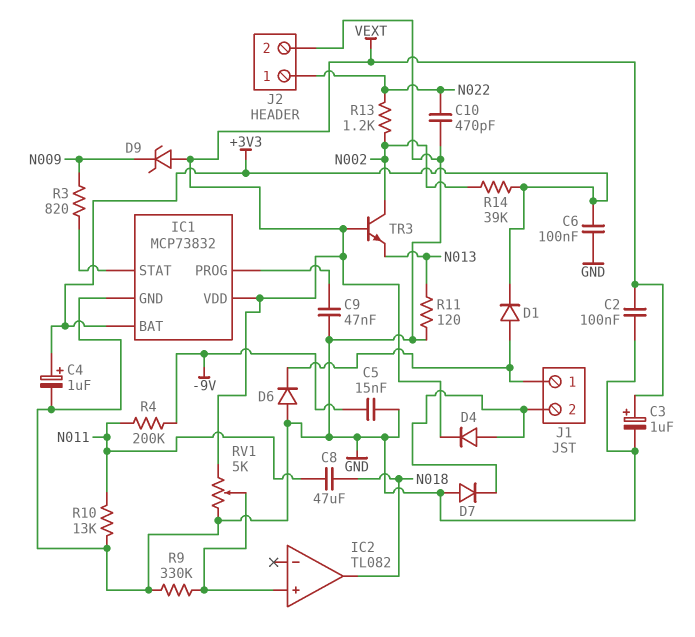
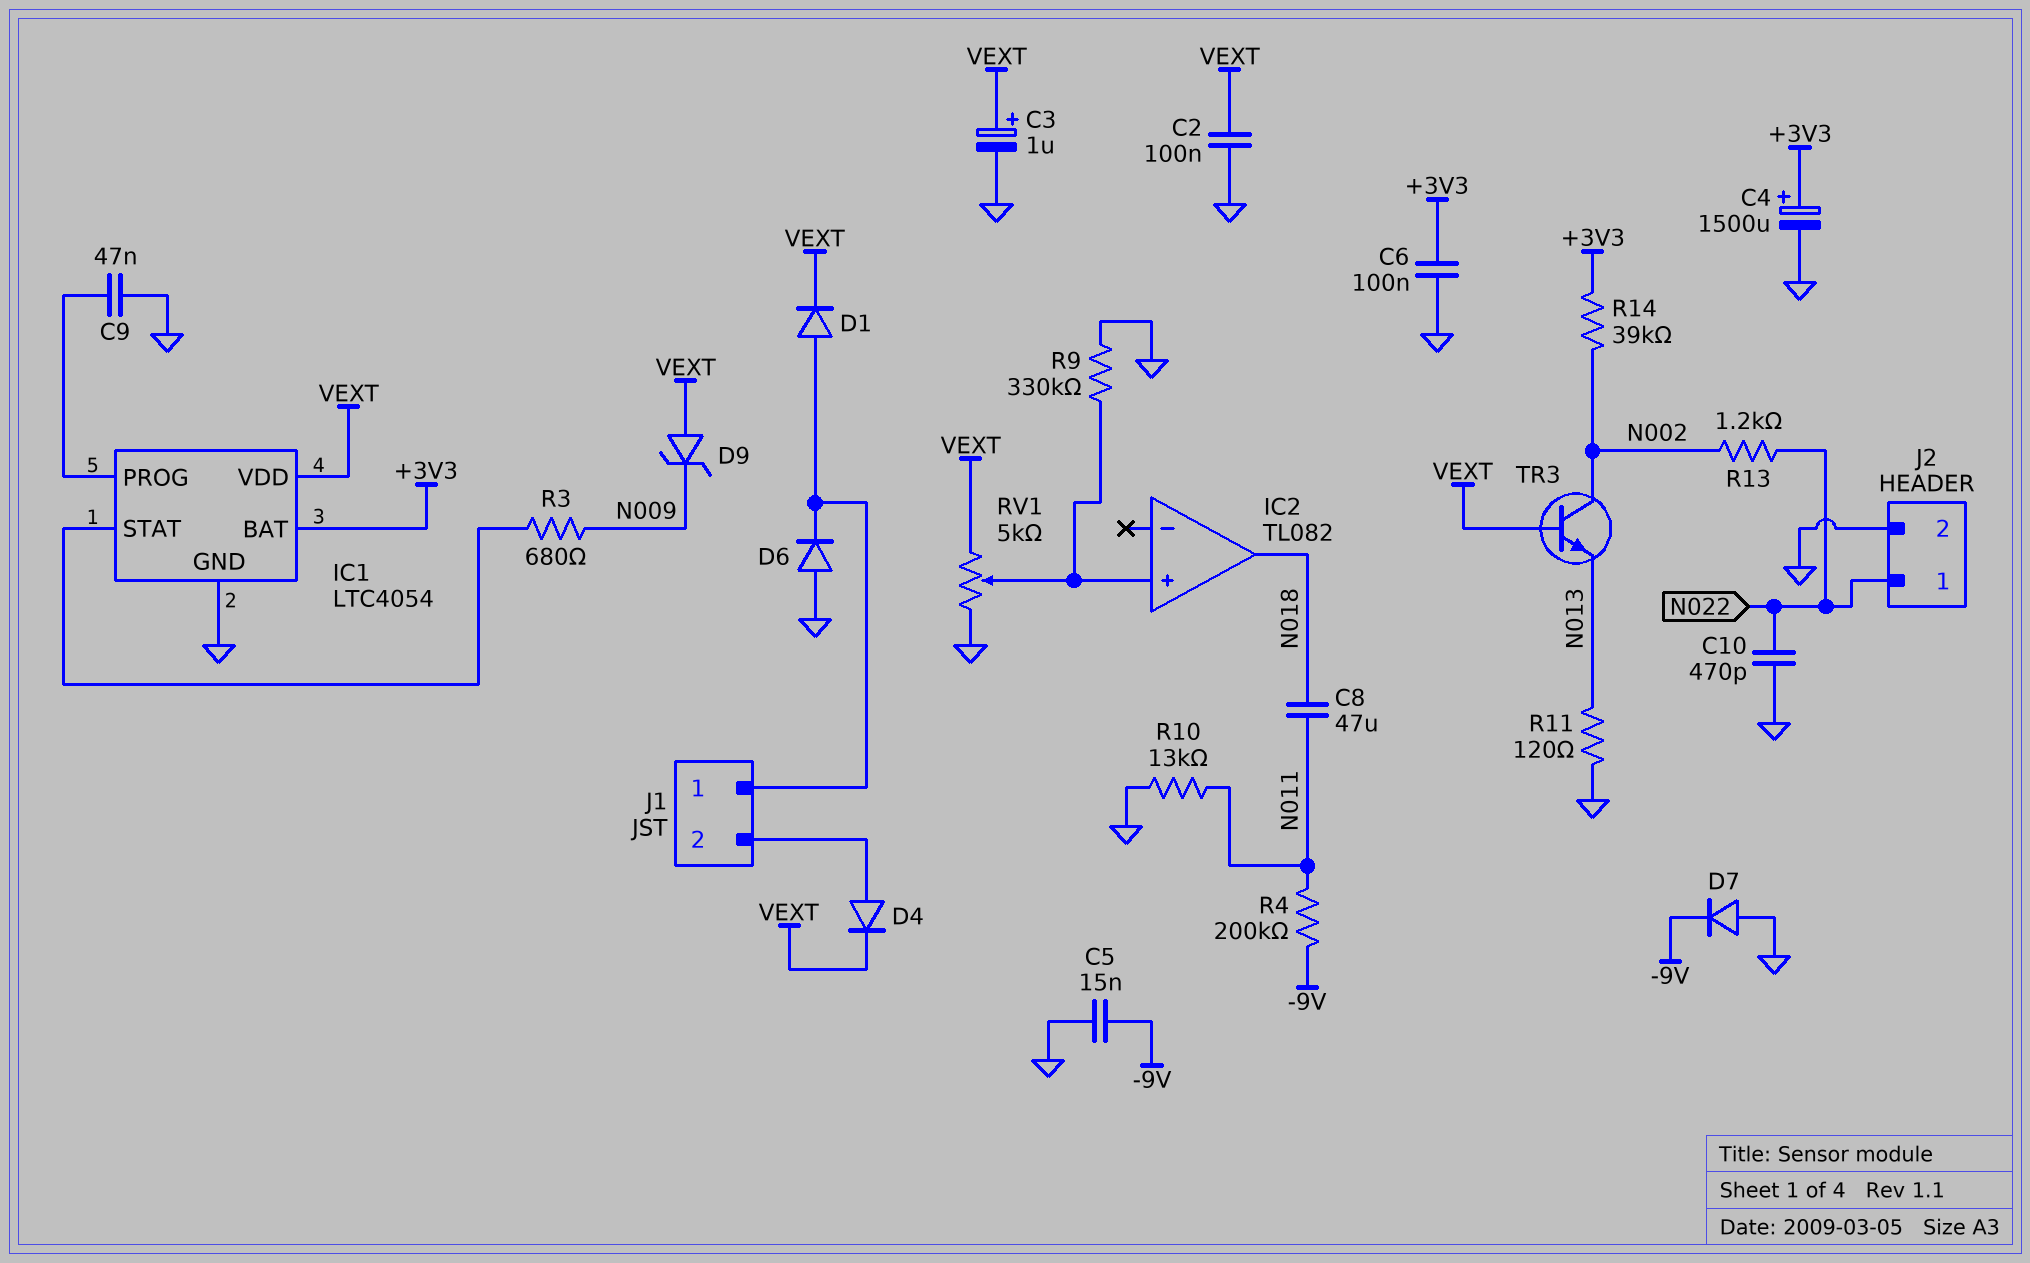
C4: 1uF (plus +3V3, minus GND) -> 1500uF (plus +3V3, minus GND)
D1: diode (A J1/1, K +3V3) -> diode (A J1/1, K VEXT)
D7: diode (A GND, K J1/2) -> diode (A GND, K -9V)
IC1: MCP73832 -> LTC4054
R3: 820 (IC1/STAT, N009) -> 680 (IC1/STAT, N009)

